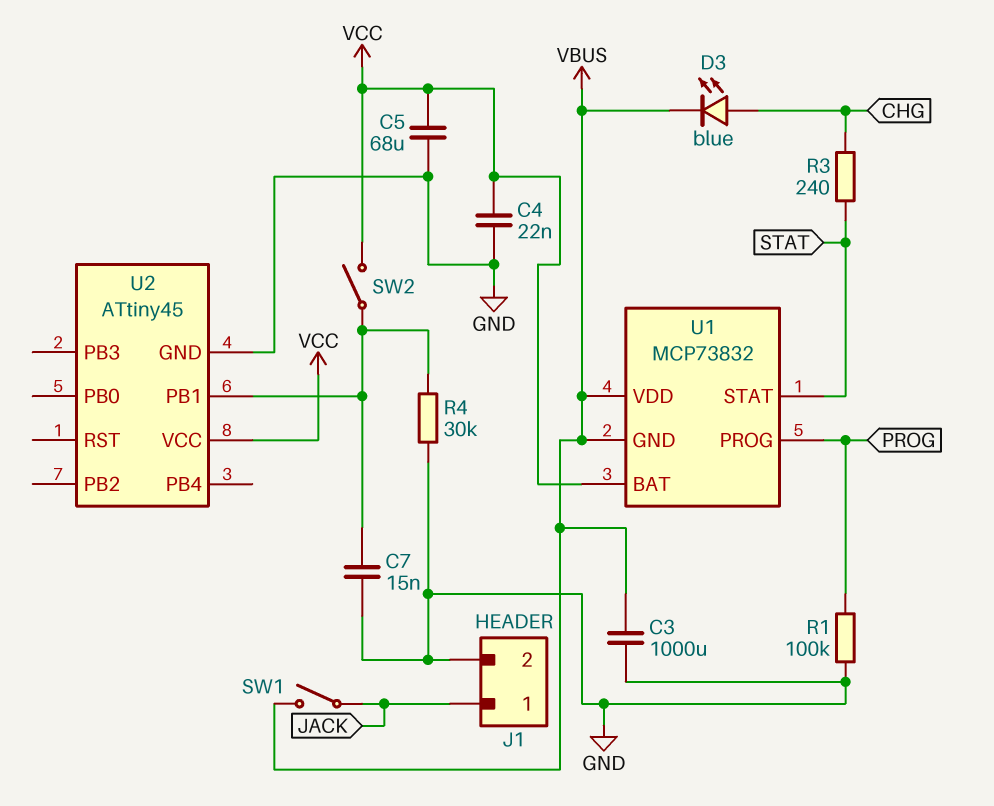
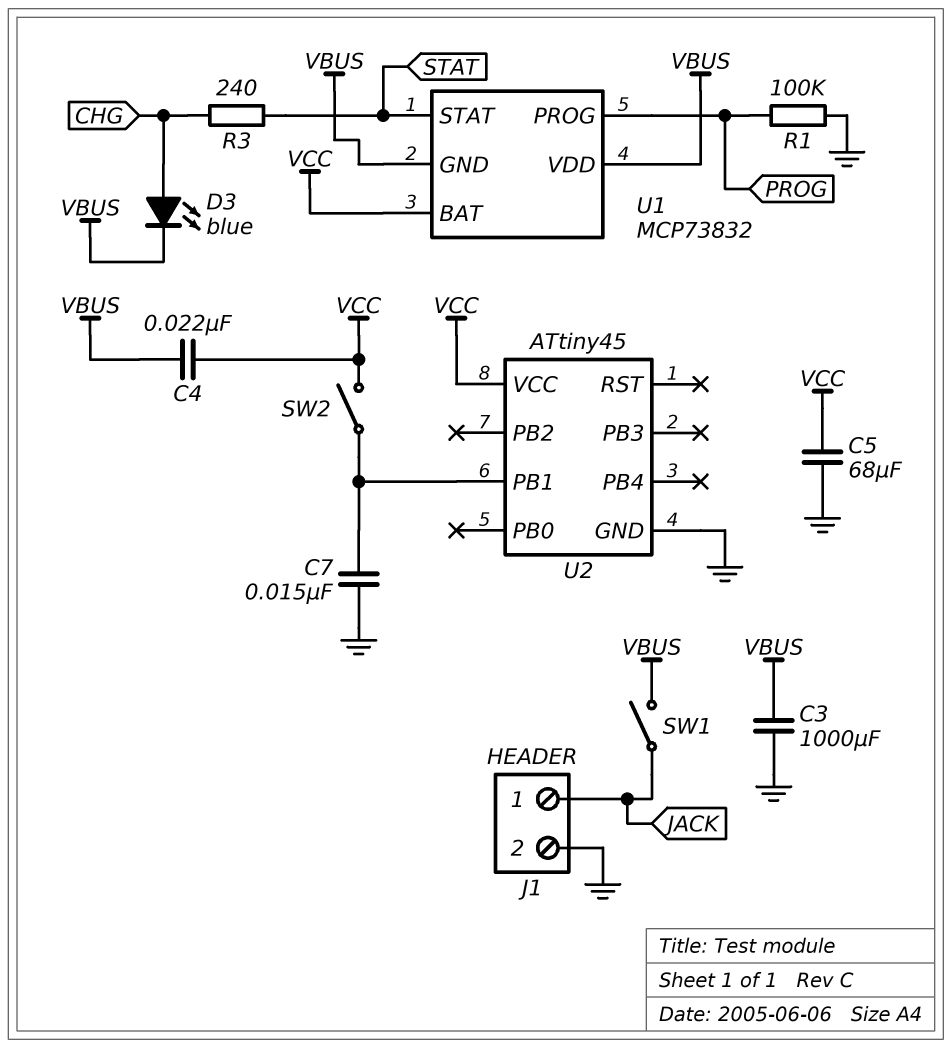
C4: 22nF (GND, VCC) -> 22nF (VBUS, VCC)
R4: 30k (GND, U2/PB1) -> none

